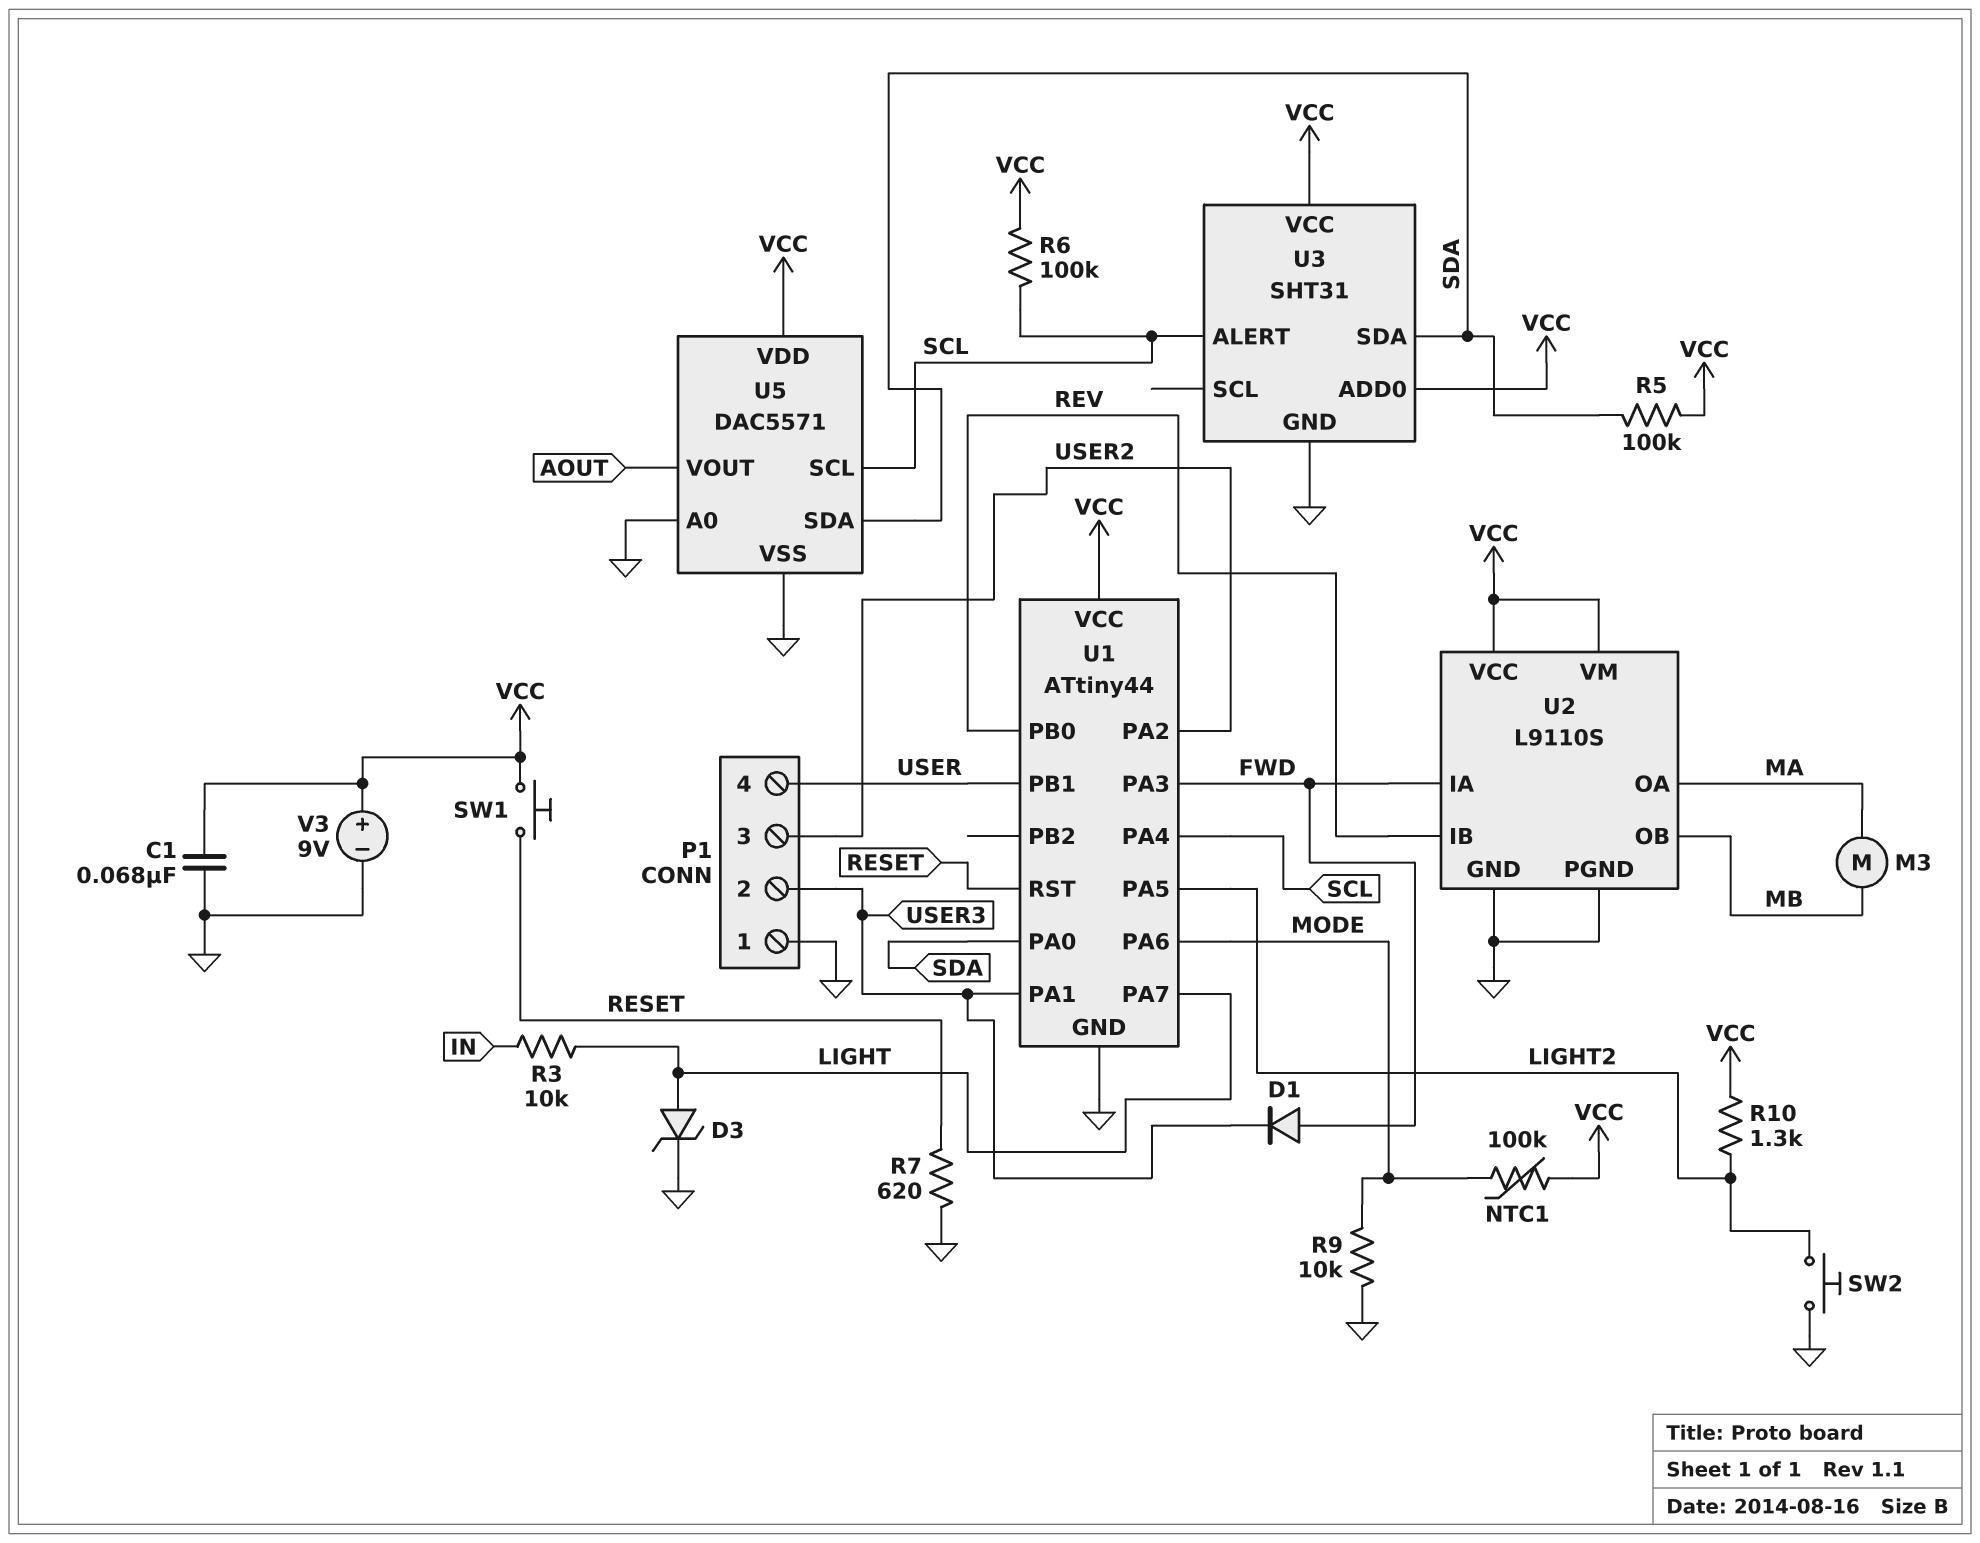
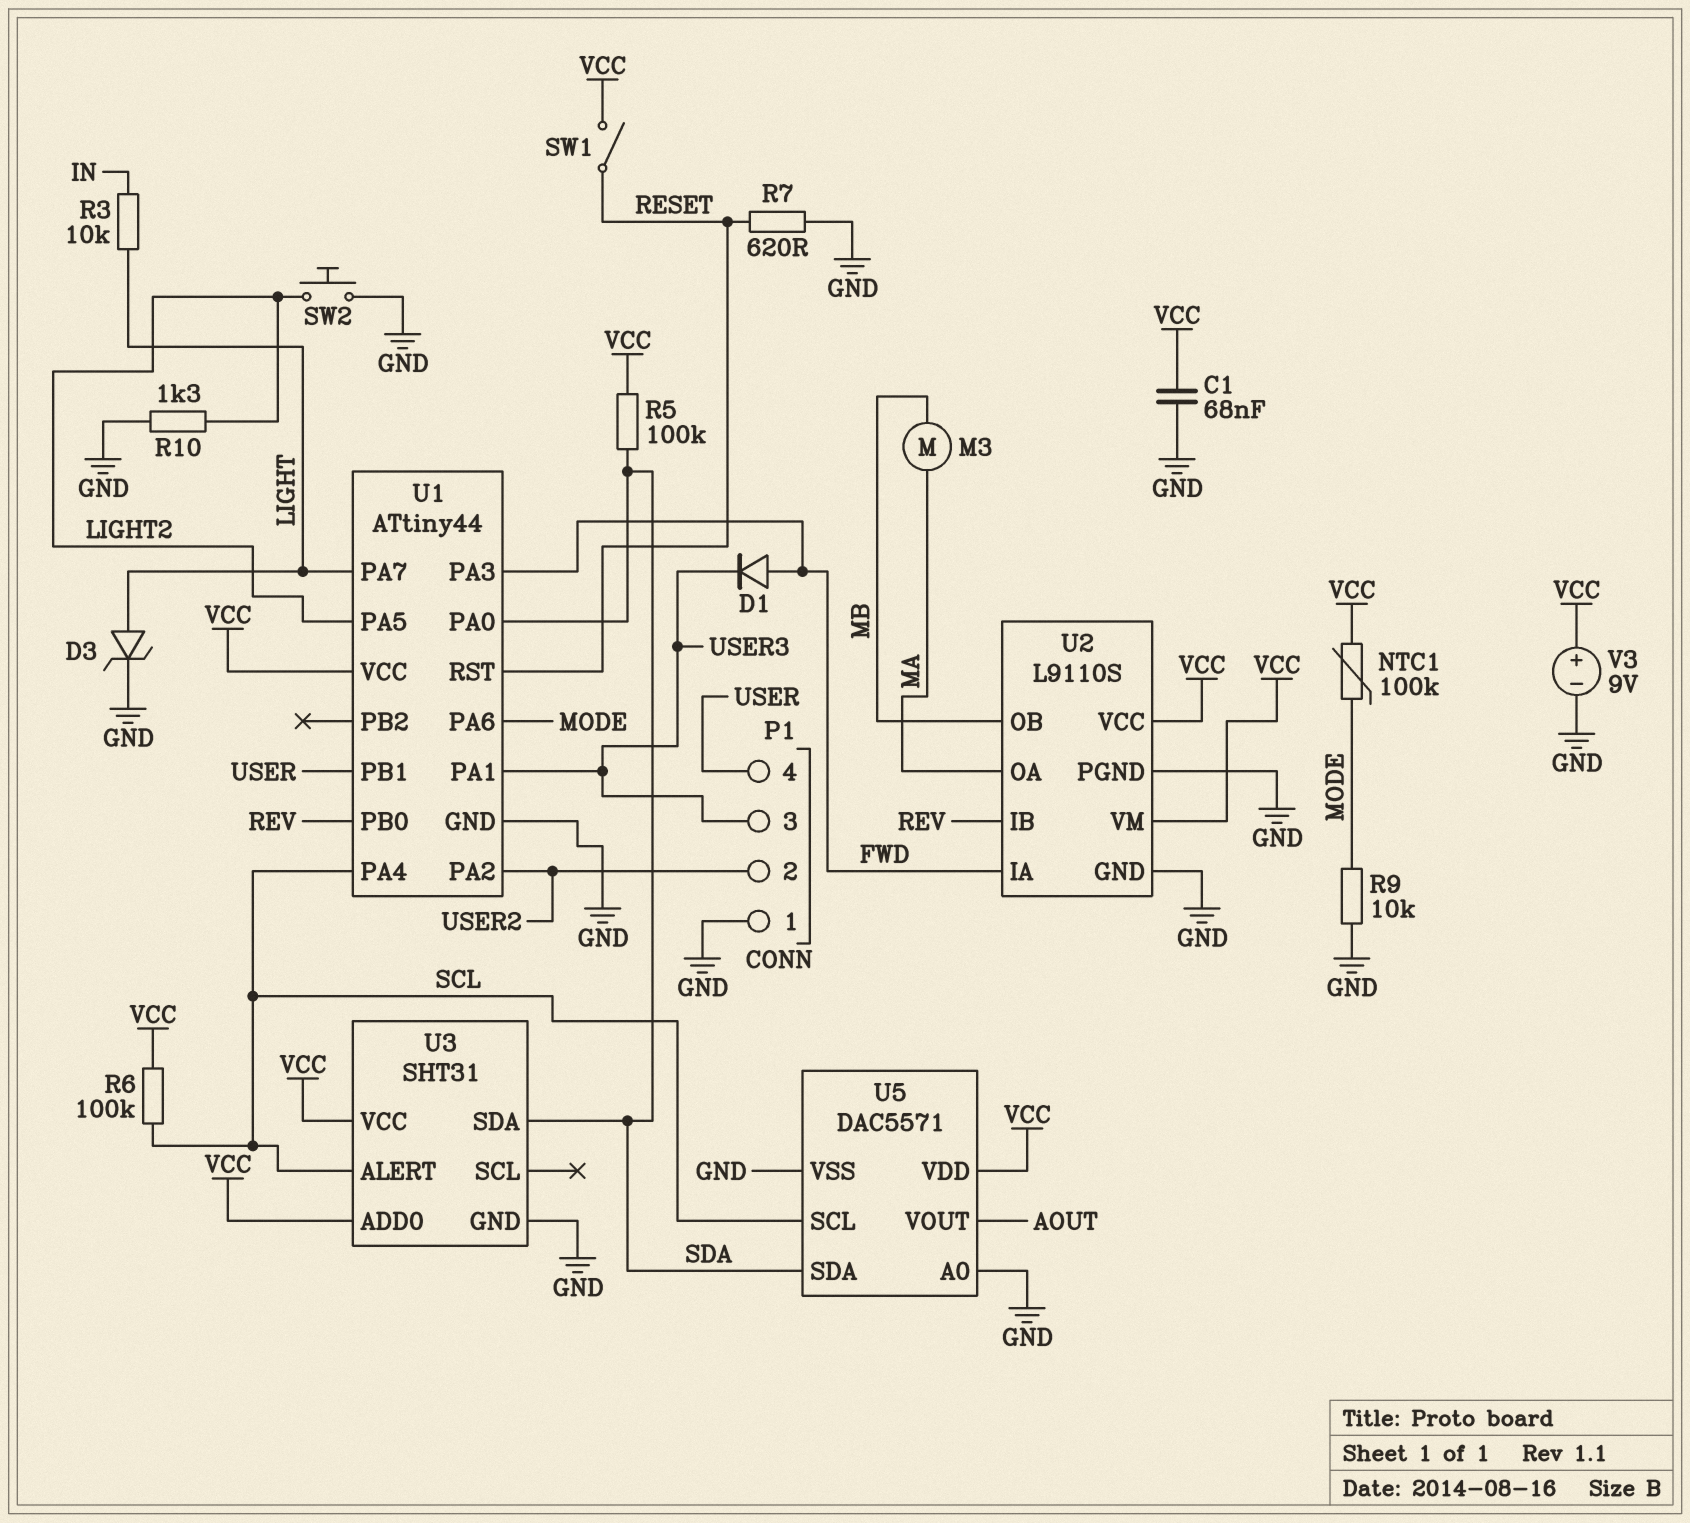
P1 pin 2: USER3 -> USER2
P1 pin 3: USER2 -> USER3
R10: 1.3k (LIGHT2, VCC) -> 1.3k (GND, LIGHT2)
SW1: button (RESET, VCC) -> switch (RESET, VCC)

